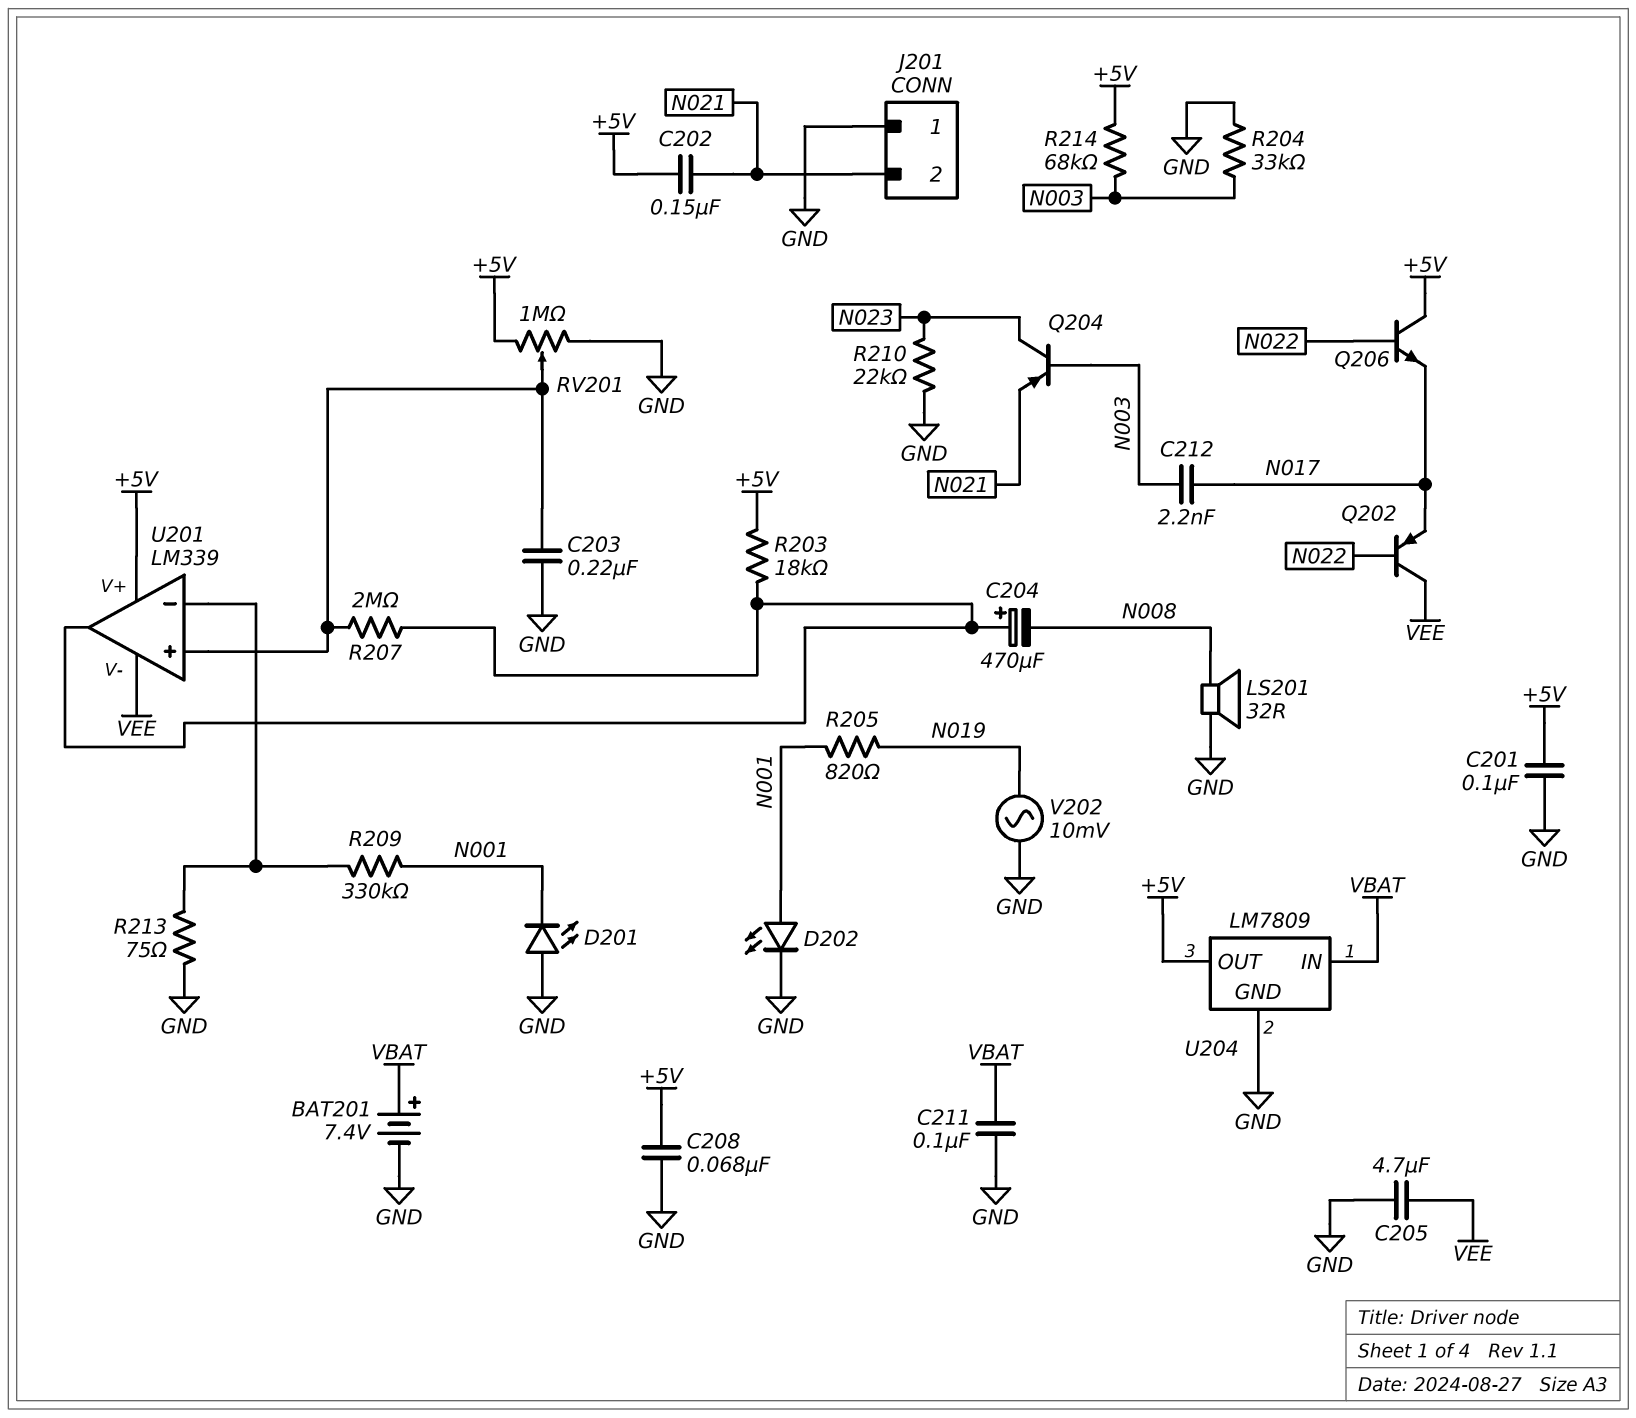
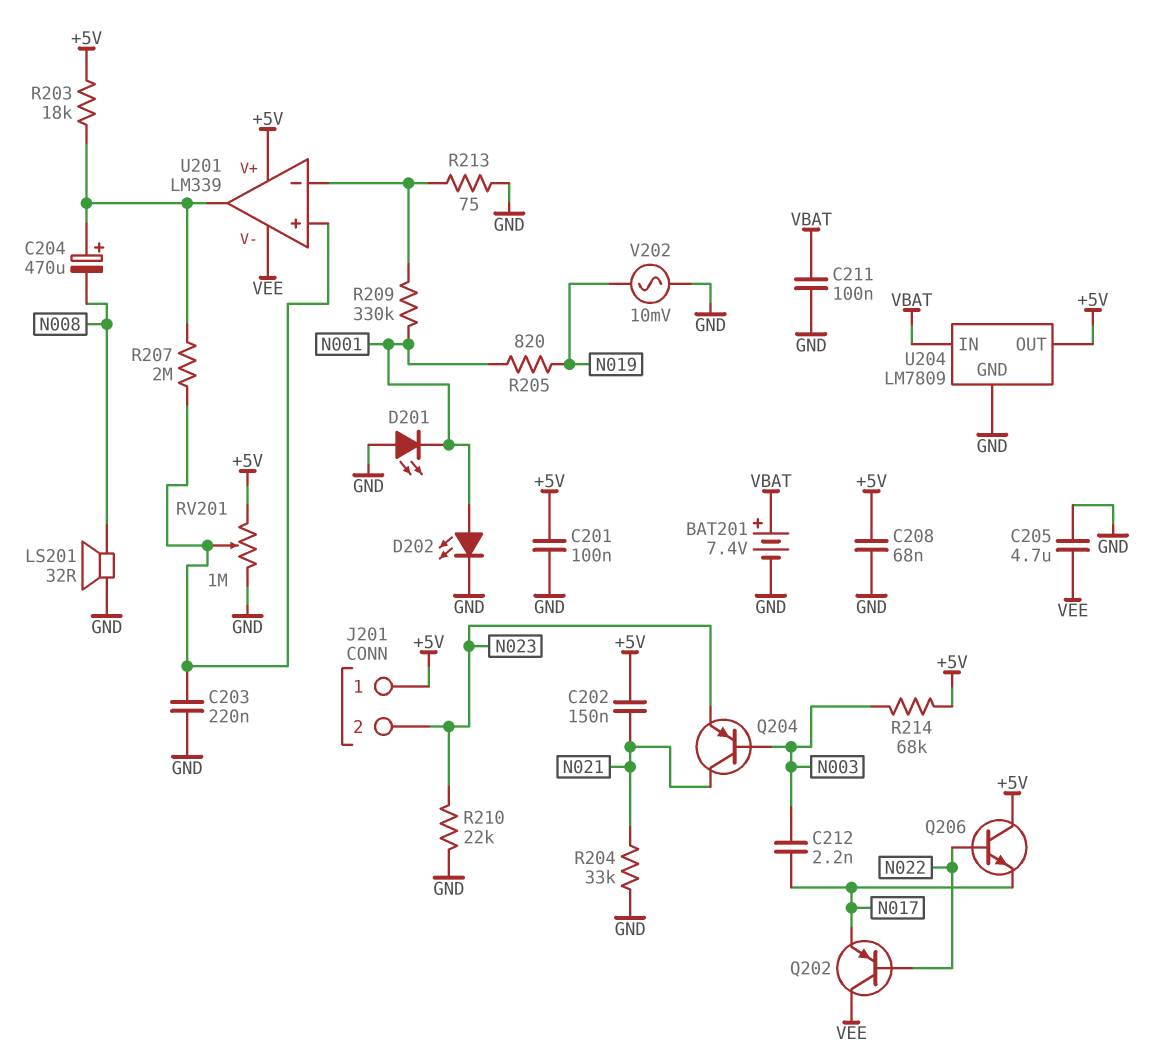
J201 pin 1: GND -> +5V
J201 pin 2: N021 -> N023
Q204: PNP (B N003, C N023, E N021) -> PNP (B N003, C N021, E N023)
R204: 33k (GND, N003) -> 33k (GND, N021)

